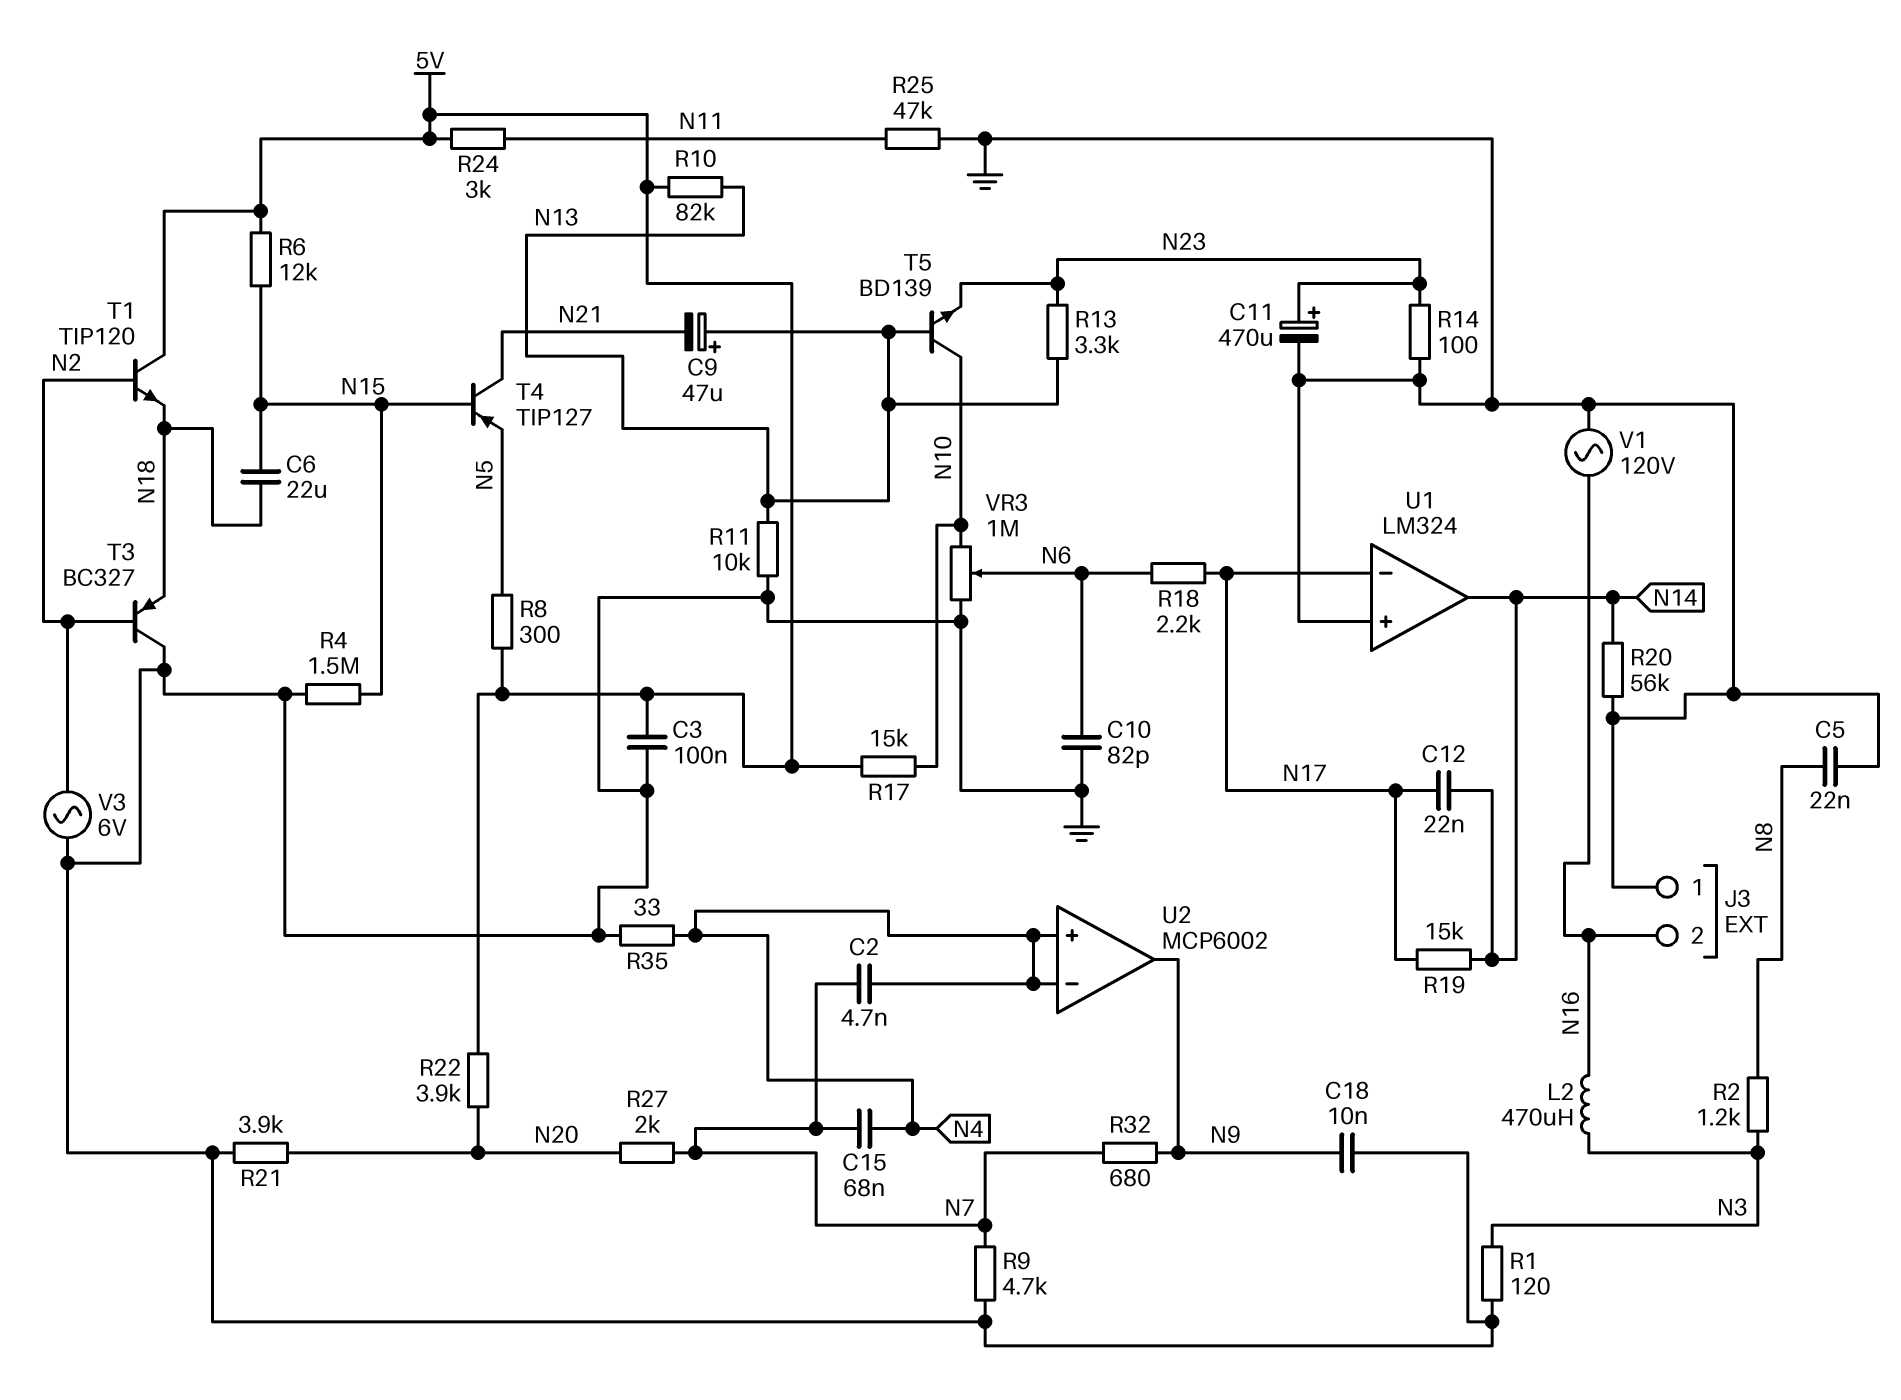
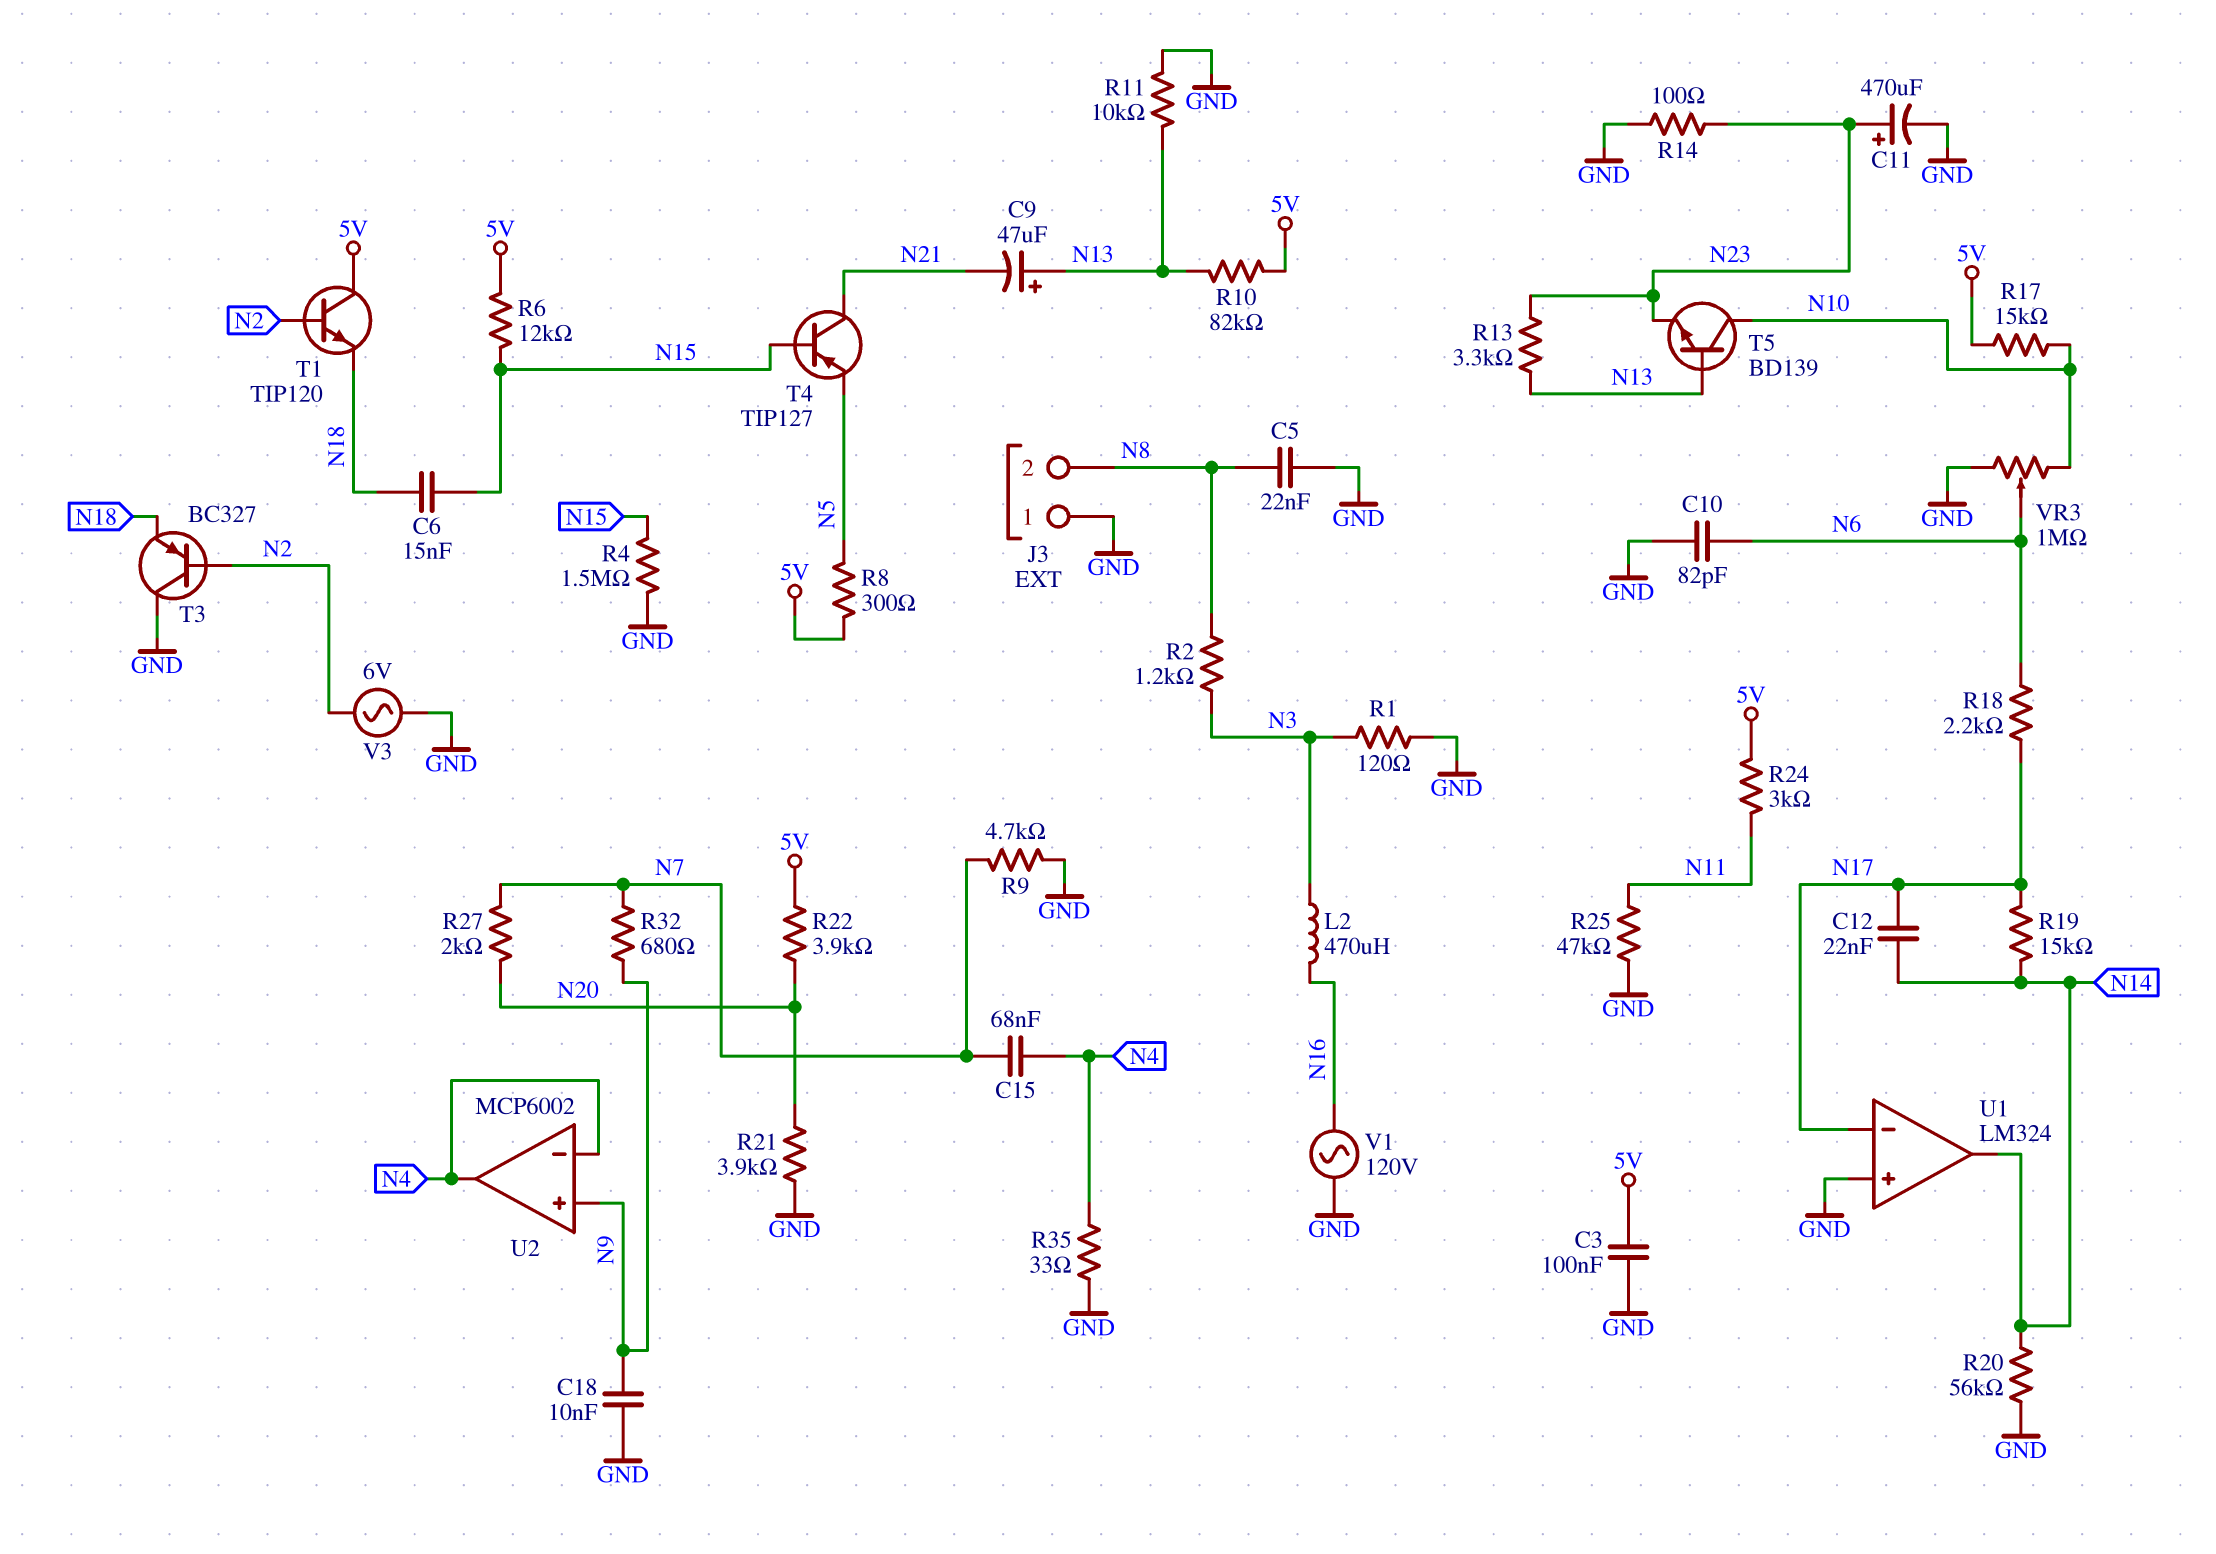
C2: 4.7nF (N4, N7) -> none
C6: 22uF (N15, N18) -> 15nF (N15, N18)
J3 pin 2: N16 -> N8
U2 pin in+: N4 -> N9
U2 pin out: N9 -> N4

